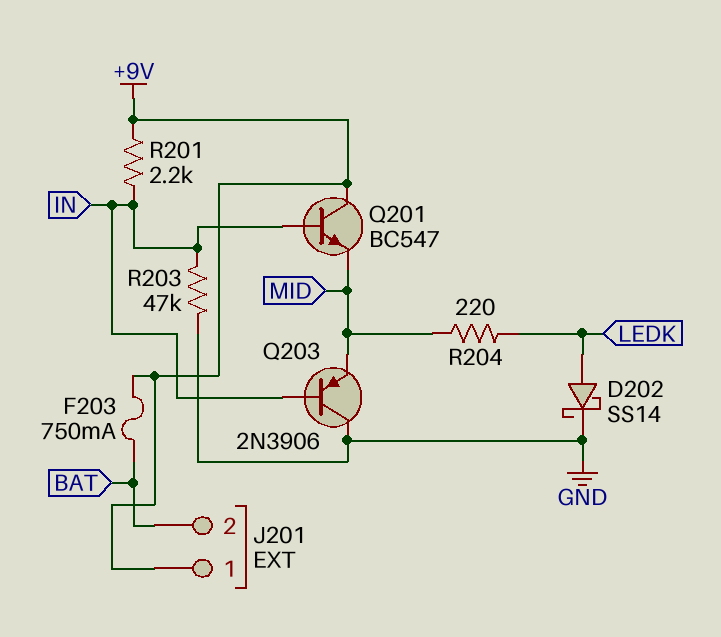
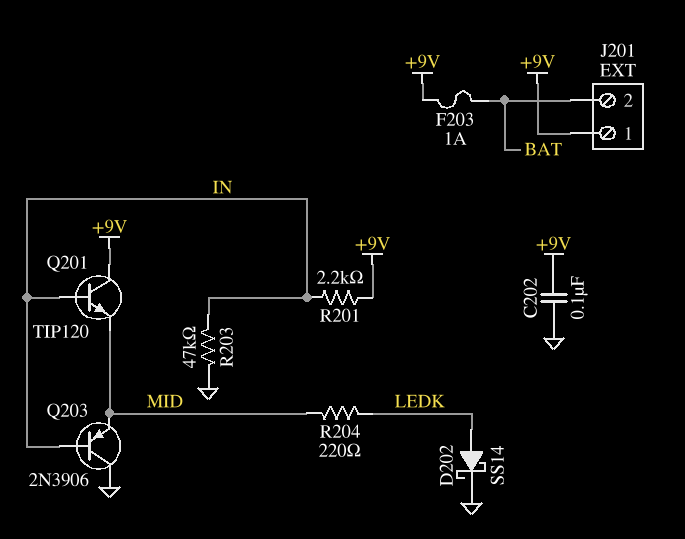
C202: none -> 100nF (+9V, GND)
F203: 750mA (+9V, BAT) -> 1A (+9V, BAT)
Q201: NPN BC547 (B IN, C +9V, E MID) -> NPN TIP120 (B IN, C +9V, E MID)

